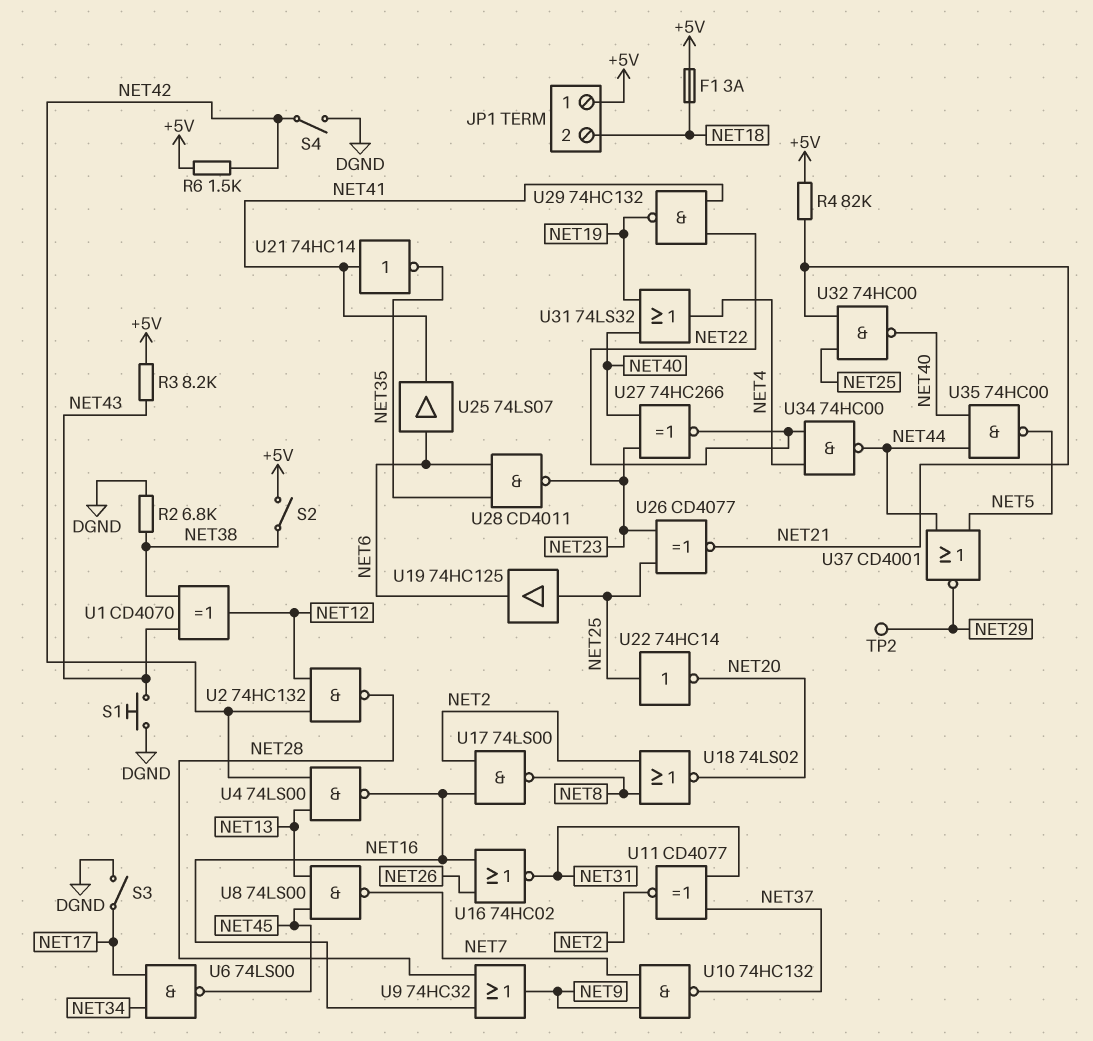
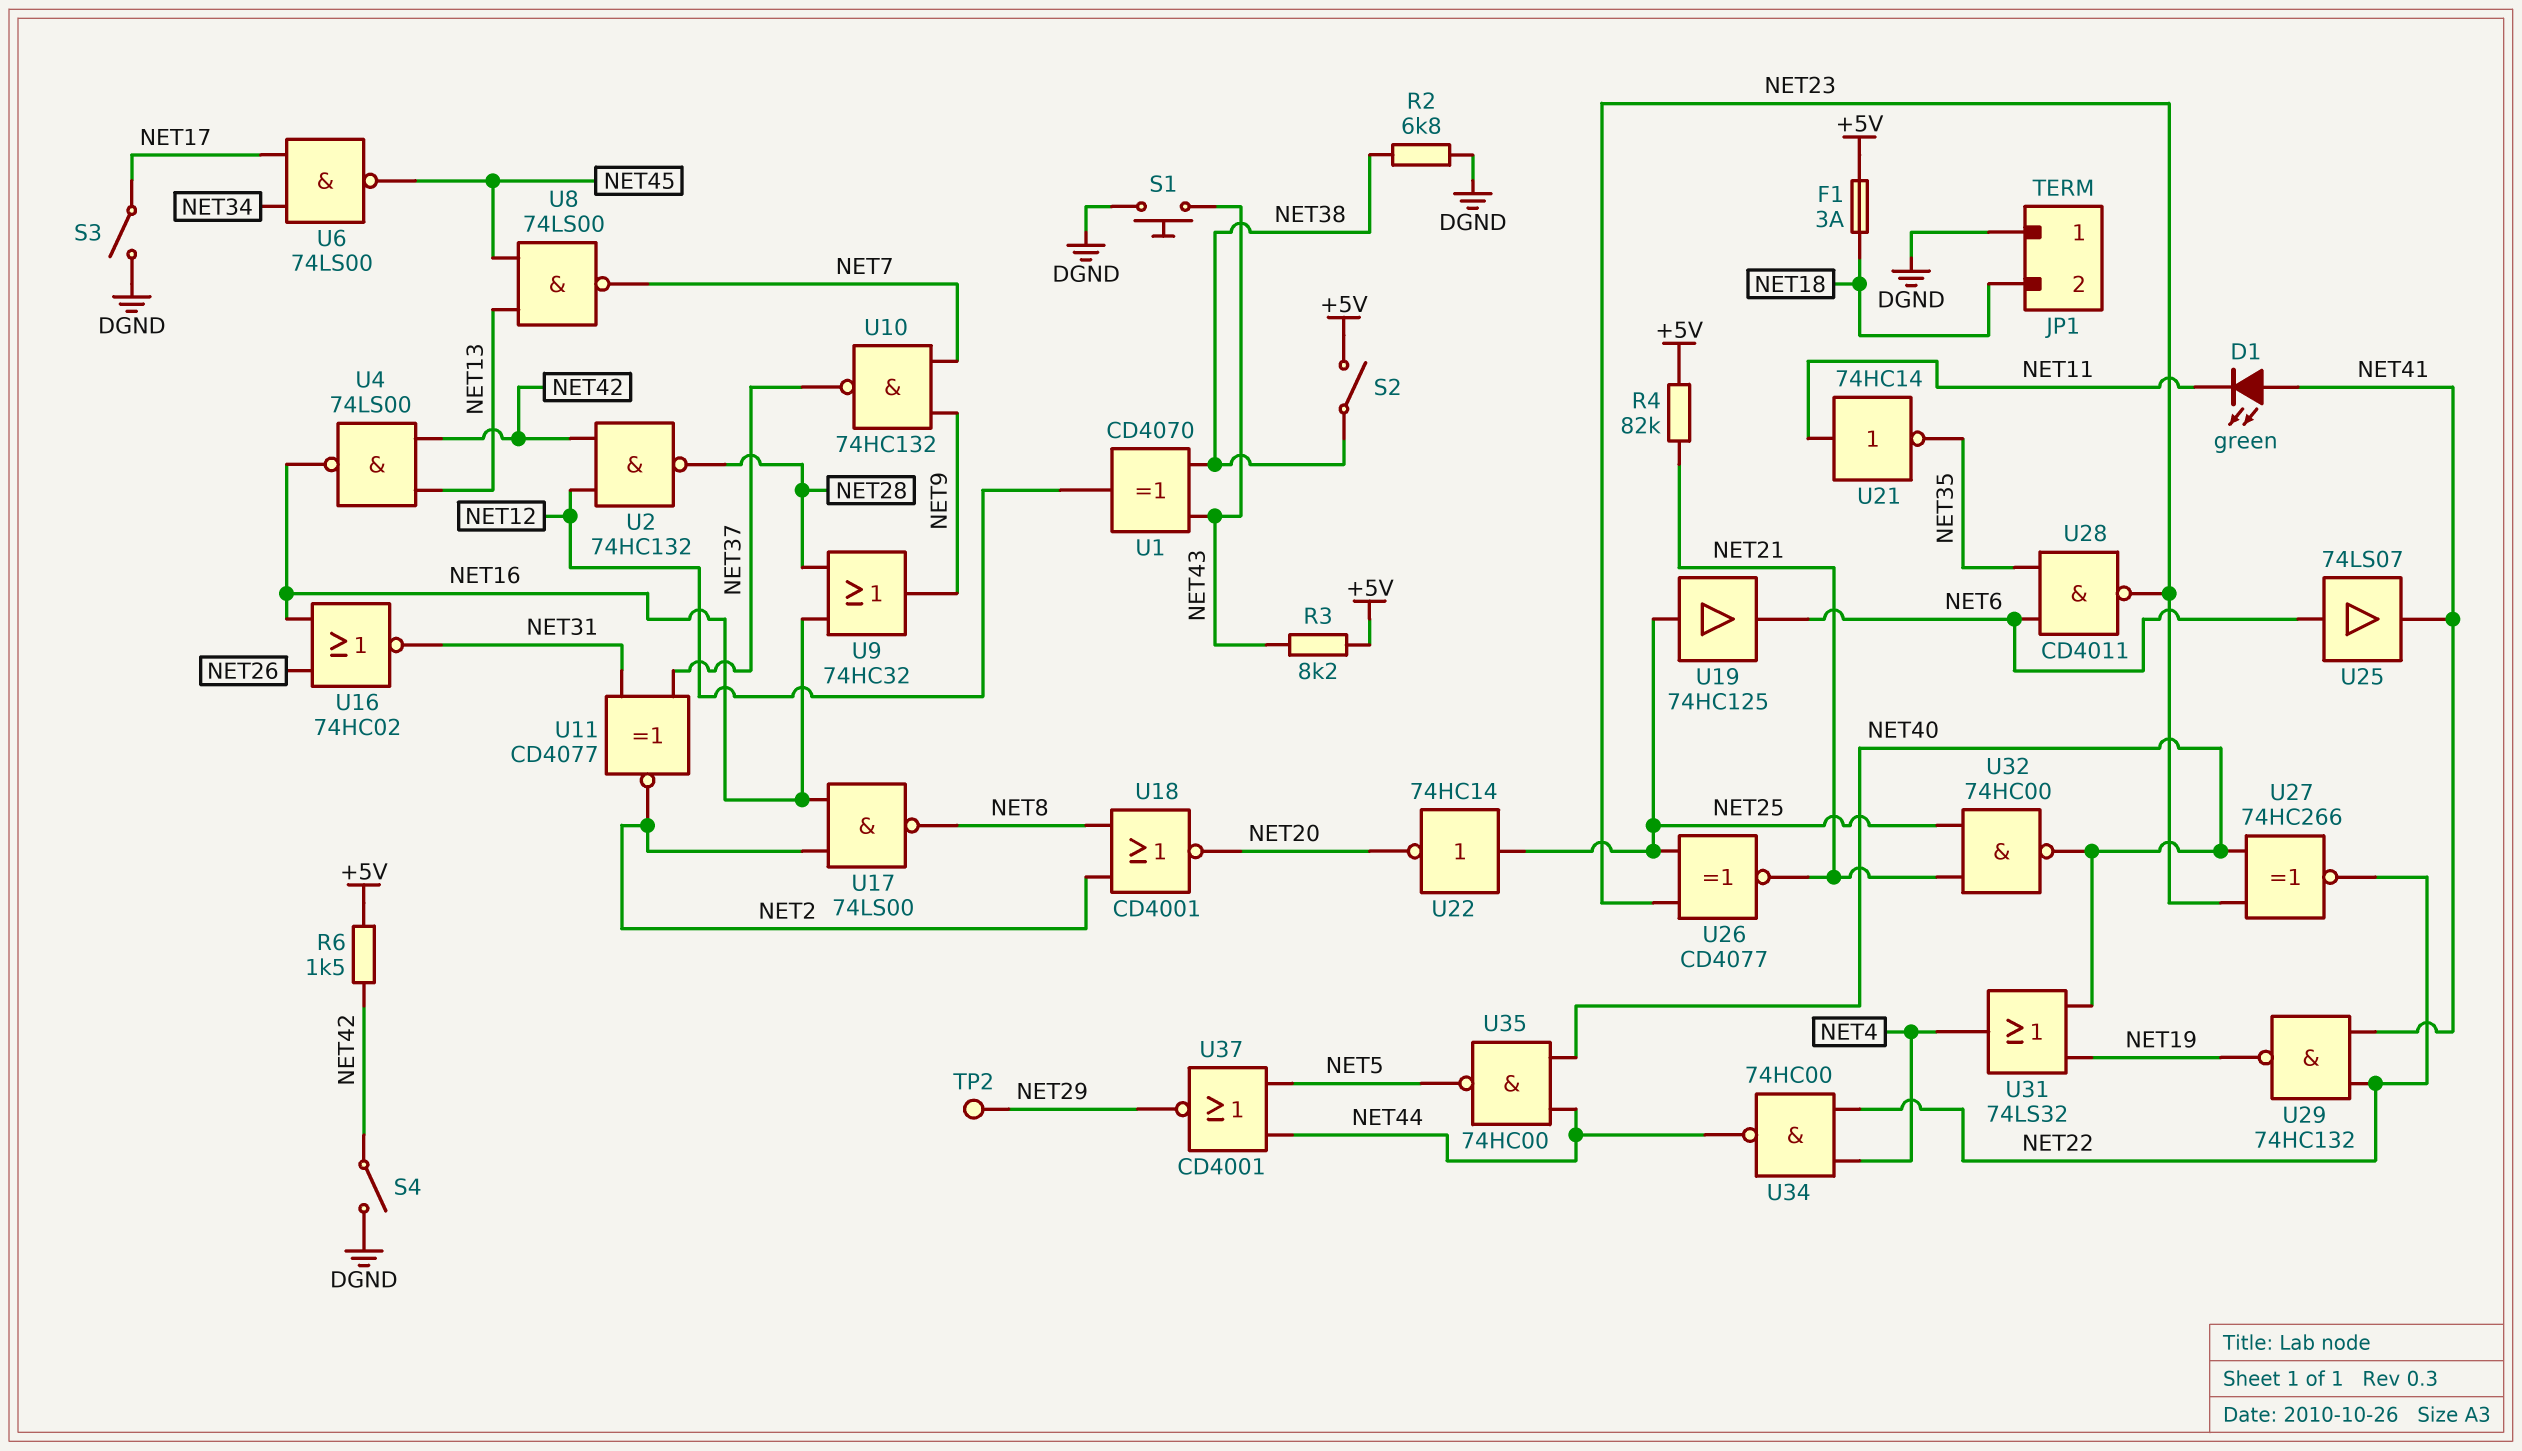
D1: none -> LED green (A NET41, K NET11)
JP1 pin 1: +5V -> DGND
U18: NOR 74LS02 (in NET2, in NET8, out NET20) -> NOR CD4001 (in NET2, in NET8, out NET20)
U21: NOT 74HC14 (in NET41, out NET35) -> NOT 74HC14 (in NET11, out NET35)

